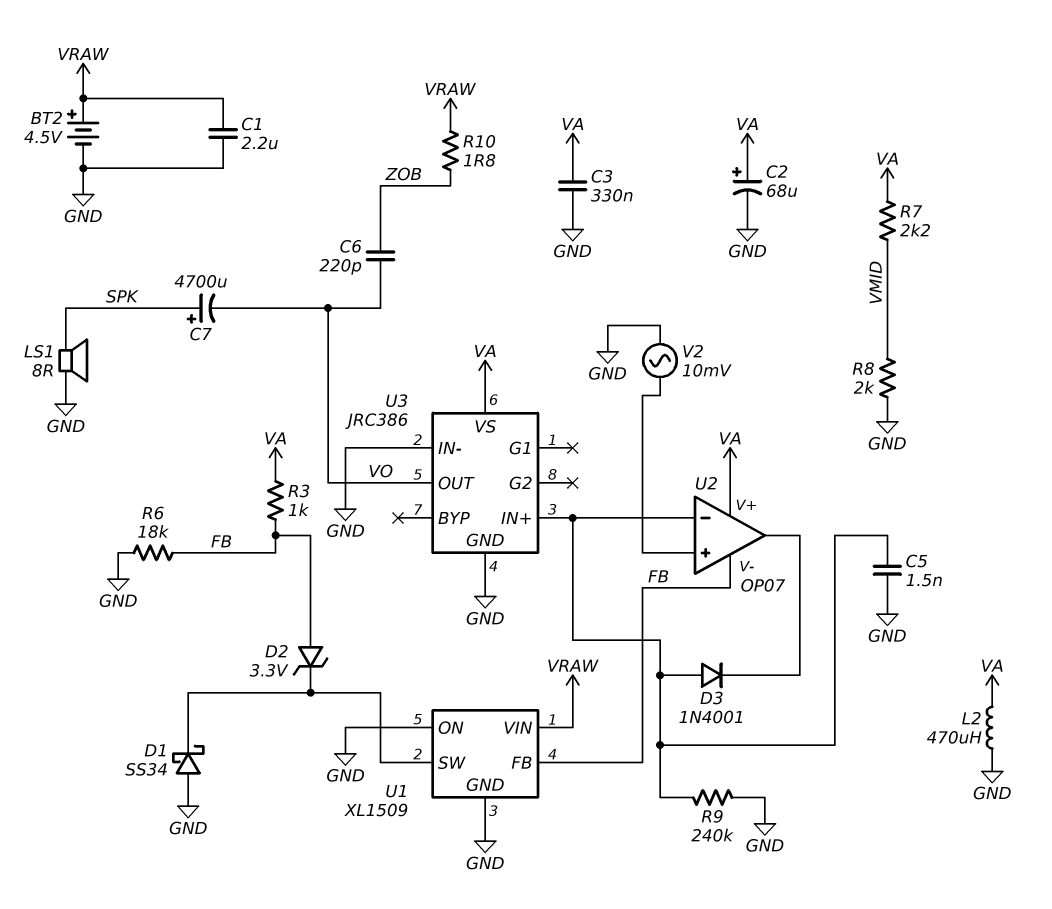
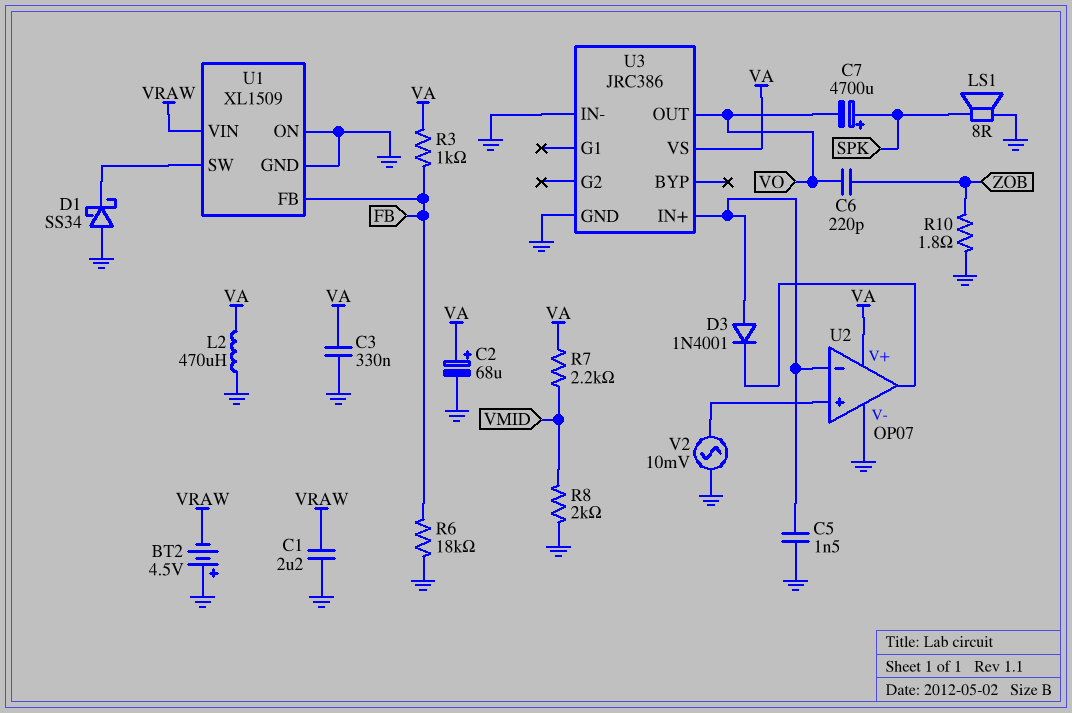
BT2: 4.5V (plus VRAW, minus GND) -> 4.5V (plus GND, minus VRAW)
D2: zener 3.3V (A FB, K U1/SW) -> none
R9: 240k (GND, U2/in-) -> none
R10: 1.8 (VRAW, ZOB) -> 1.8 (GND, ZOB)
U2 pin V-: FB -> GND

